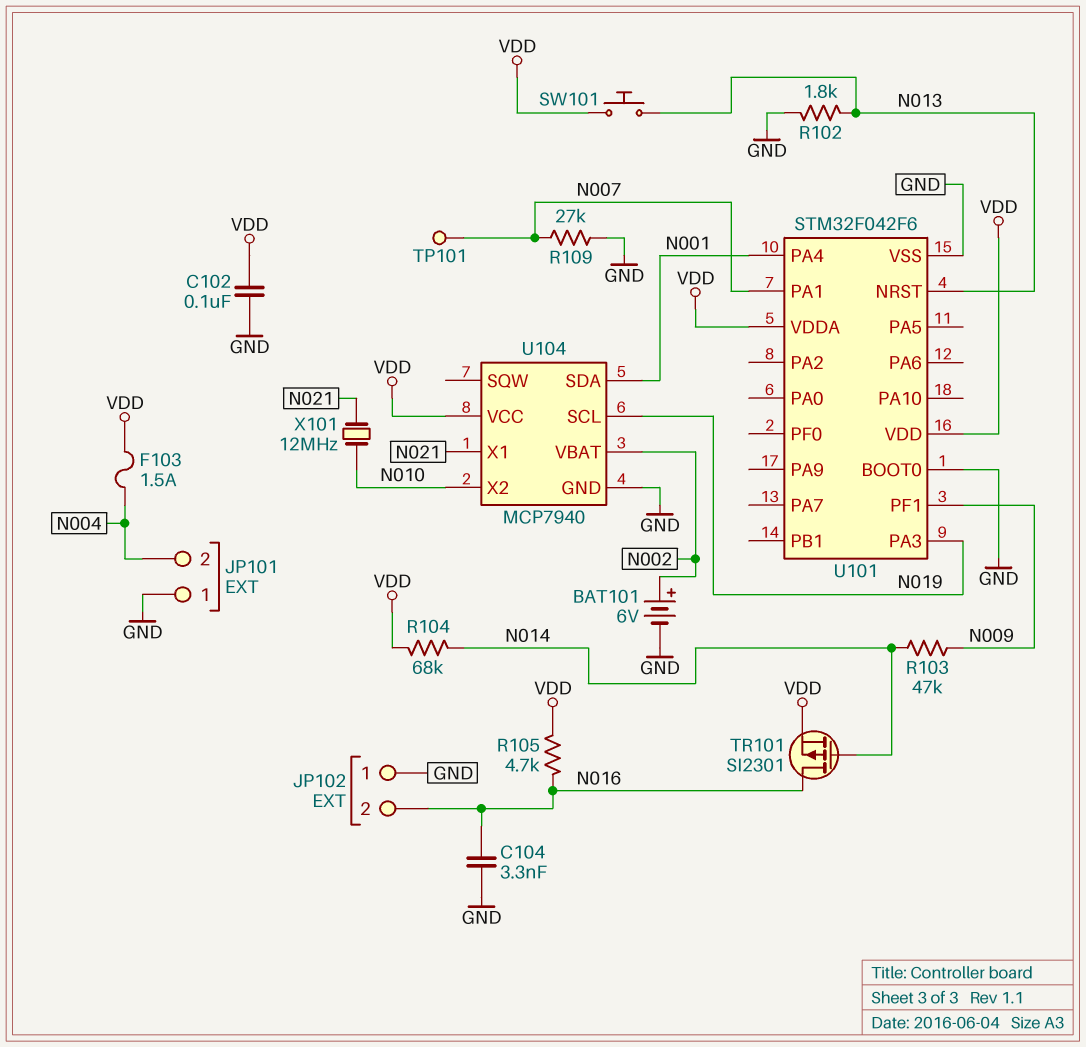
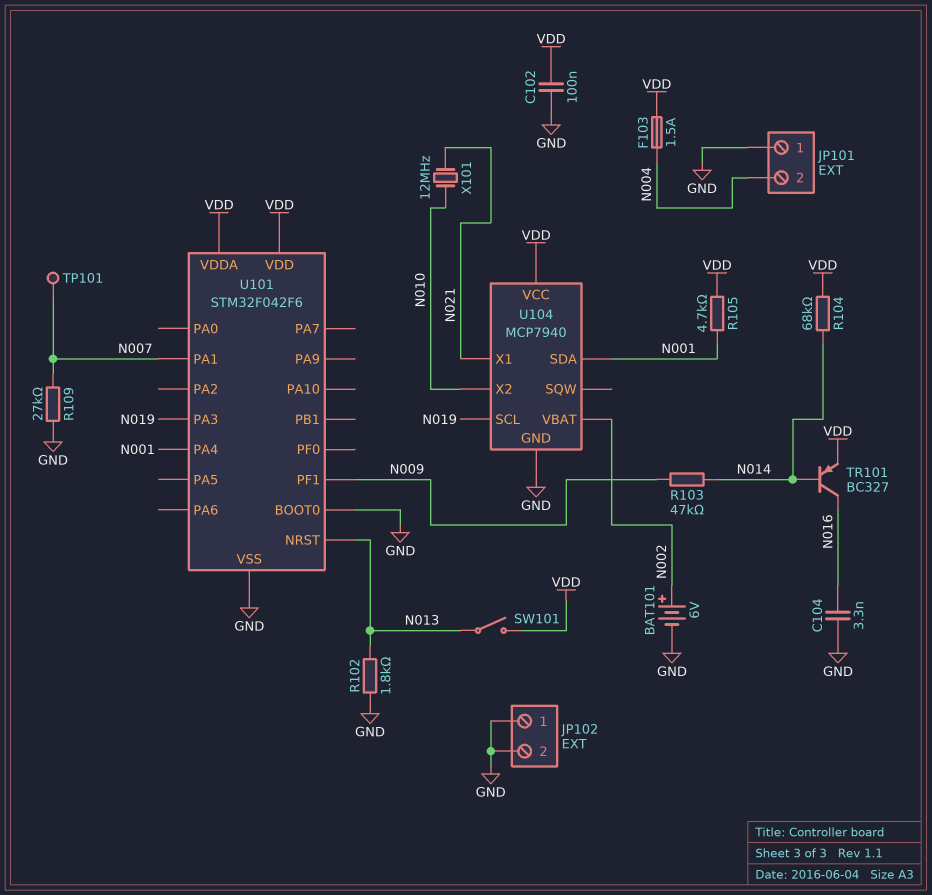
JP102 pin 2: N016 -> GND
R105: 4.7k (N016, VDD) -> 4.7k (N001, VDD)
SW101: button (N013, VDD) -> switch (N013, VDD)
TR101: PMOS SI2301 (G N014, D N016, S VDD) -> PNP BC327 (B N014, C N016, E VDD)

